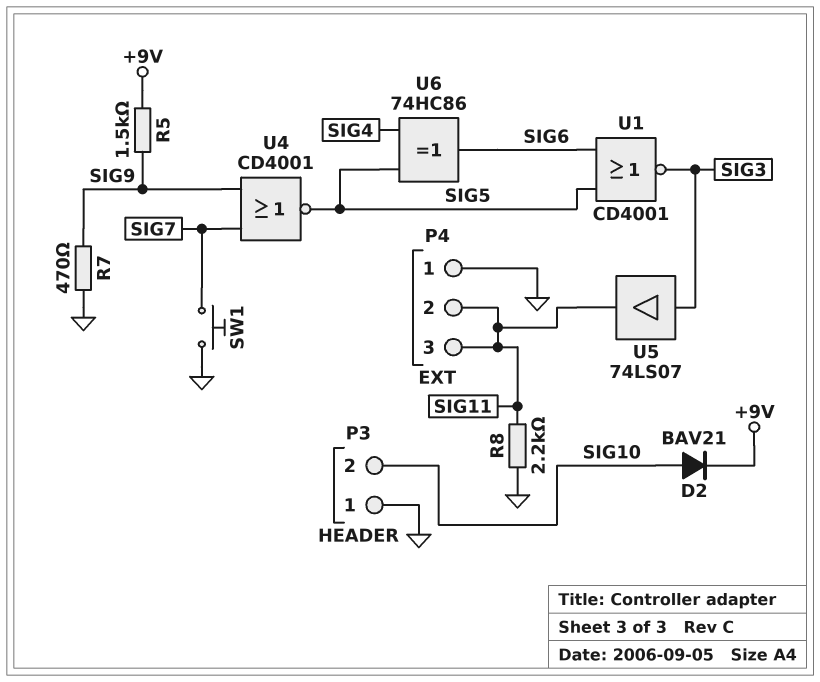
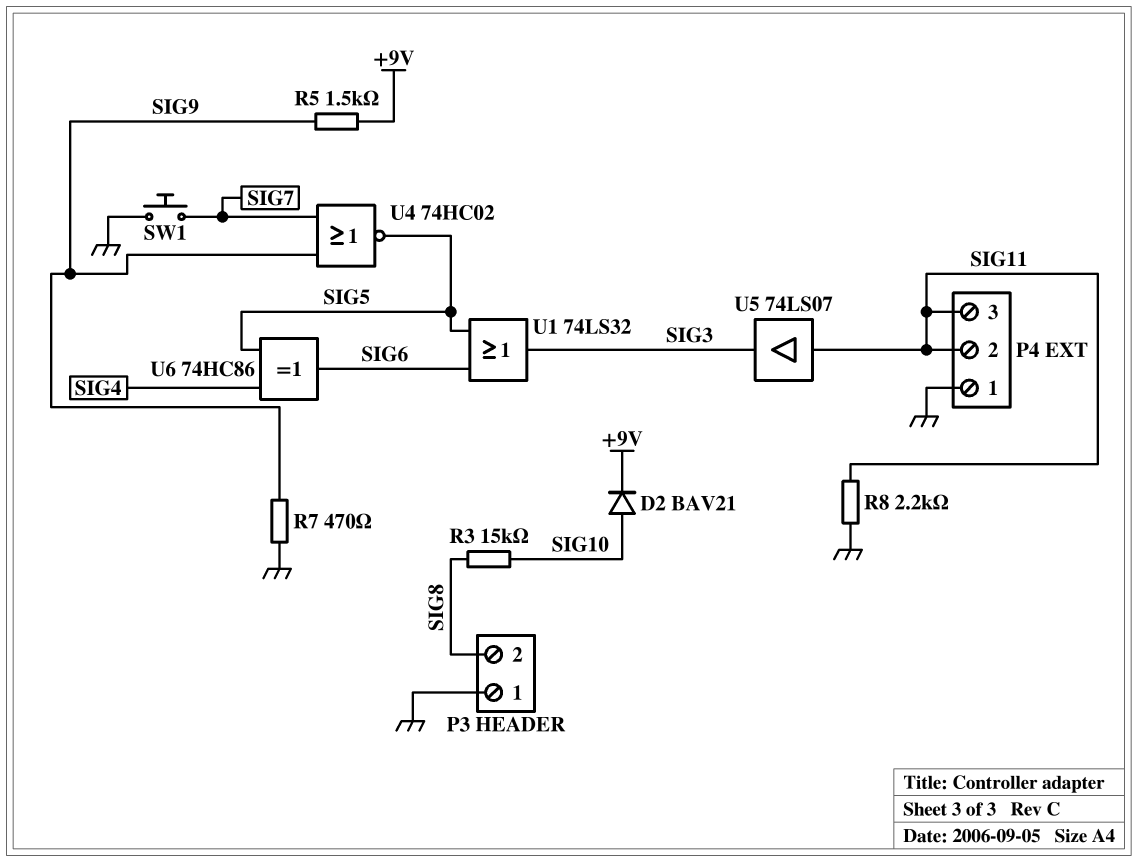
P3 pin 2: SIG10 -> SIG8
R3: none -> 15k (SIG8, SIG10)
U1: NOR CD4001 (in SIG5, in SIG6, out SIG3) -> OR 74LS32 (in SIG5, in SIG6, out SIG3)
U4: NOR CD4001 (in SIG7, in SIG9, out SIG5) -> NOR 74HC02 (in SIG7, in SIG9, out SIG5)
U5: buffer 74LS07 (in SIG3, out SIG11) -> buffer 74LS07 (in SIG11, out SIG3)

